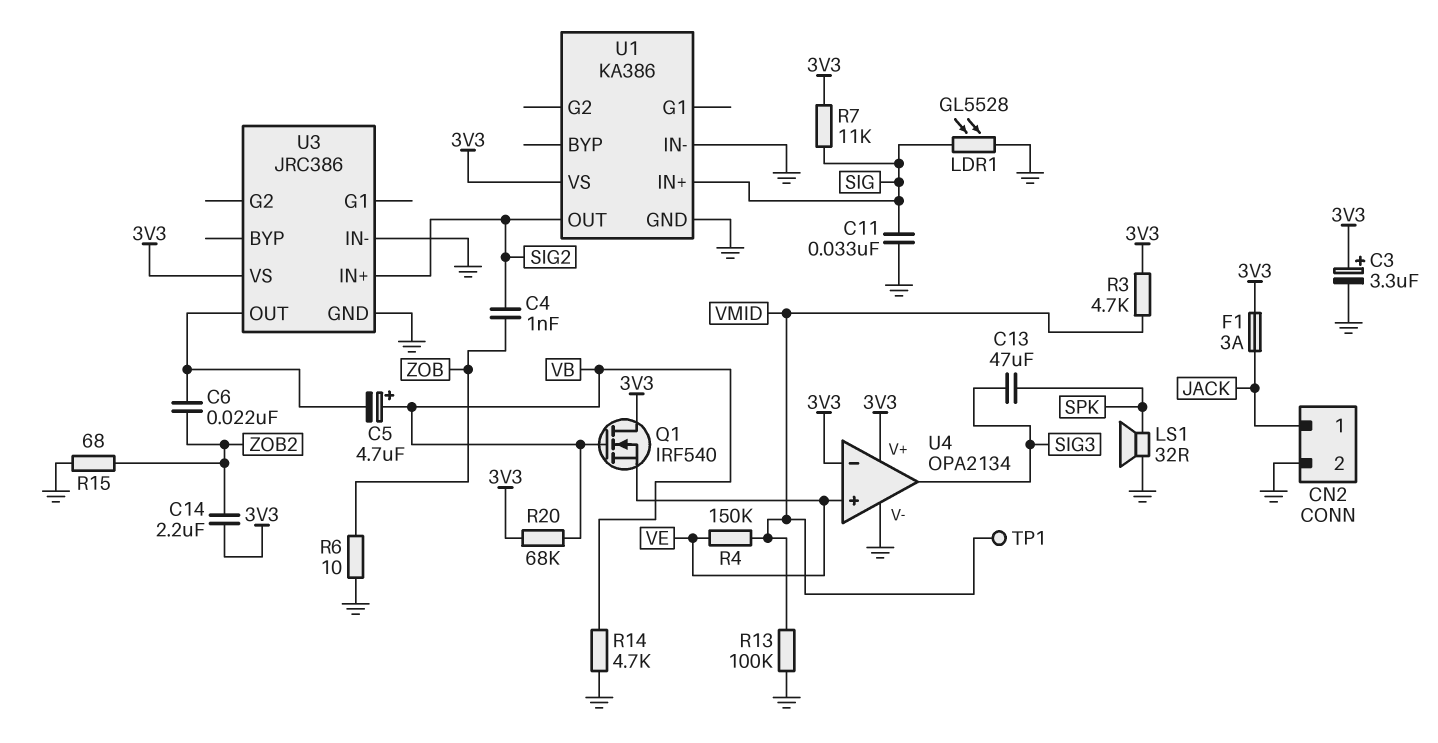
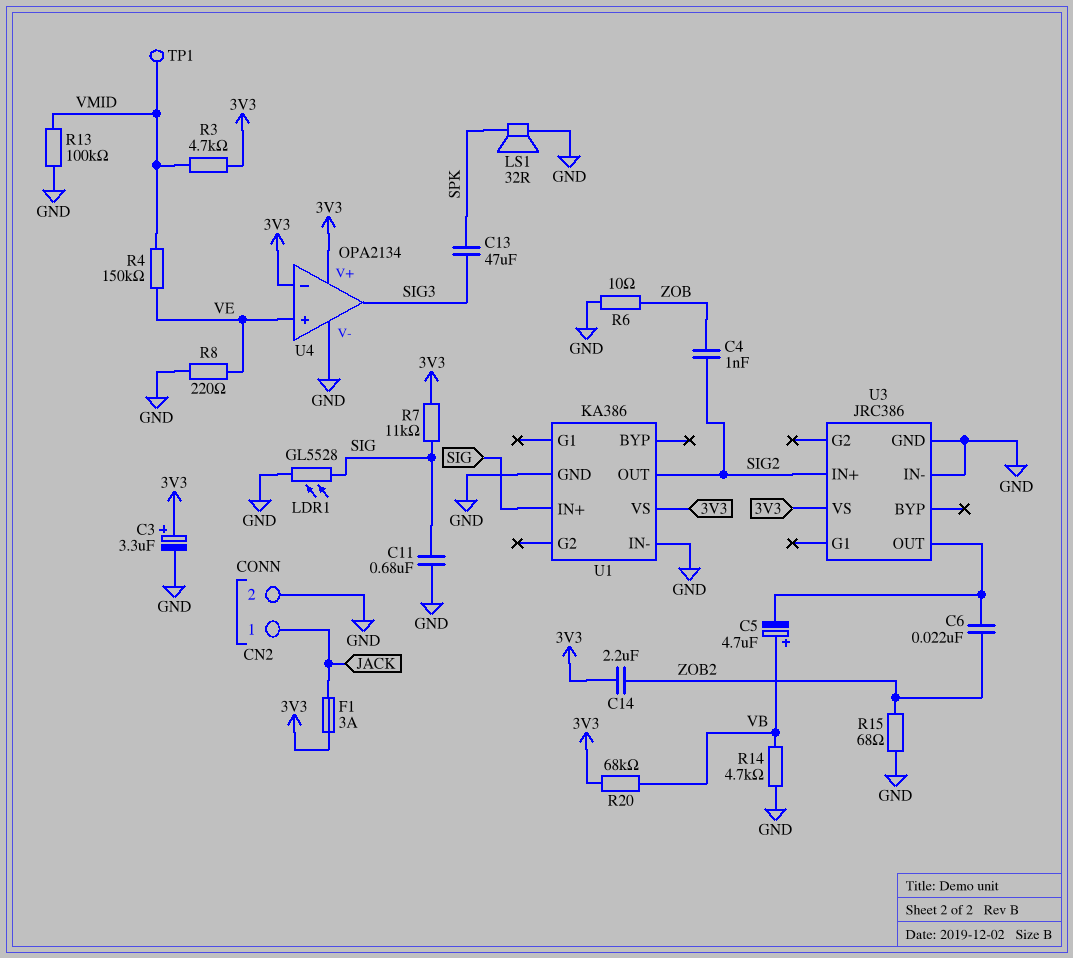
C11: 33nF (GND, SIG) -> 680nF (GND, SIG)
Q1: NMOS IRF540 (G VB, D 3V3, S VE) -> none
R8: none -> 220 (GND, VE)

